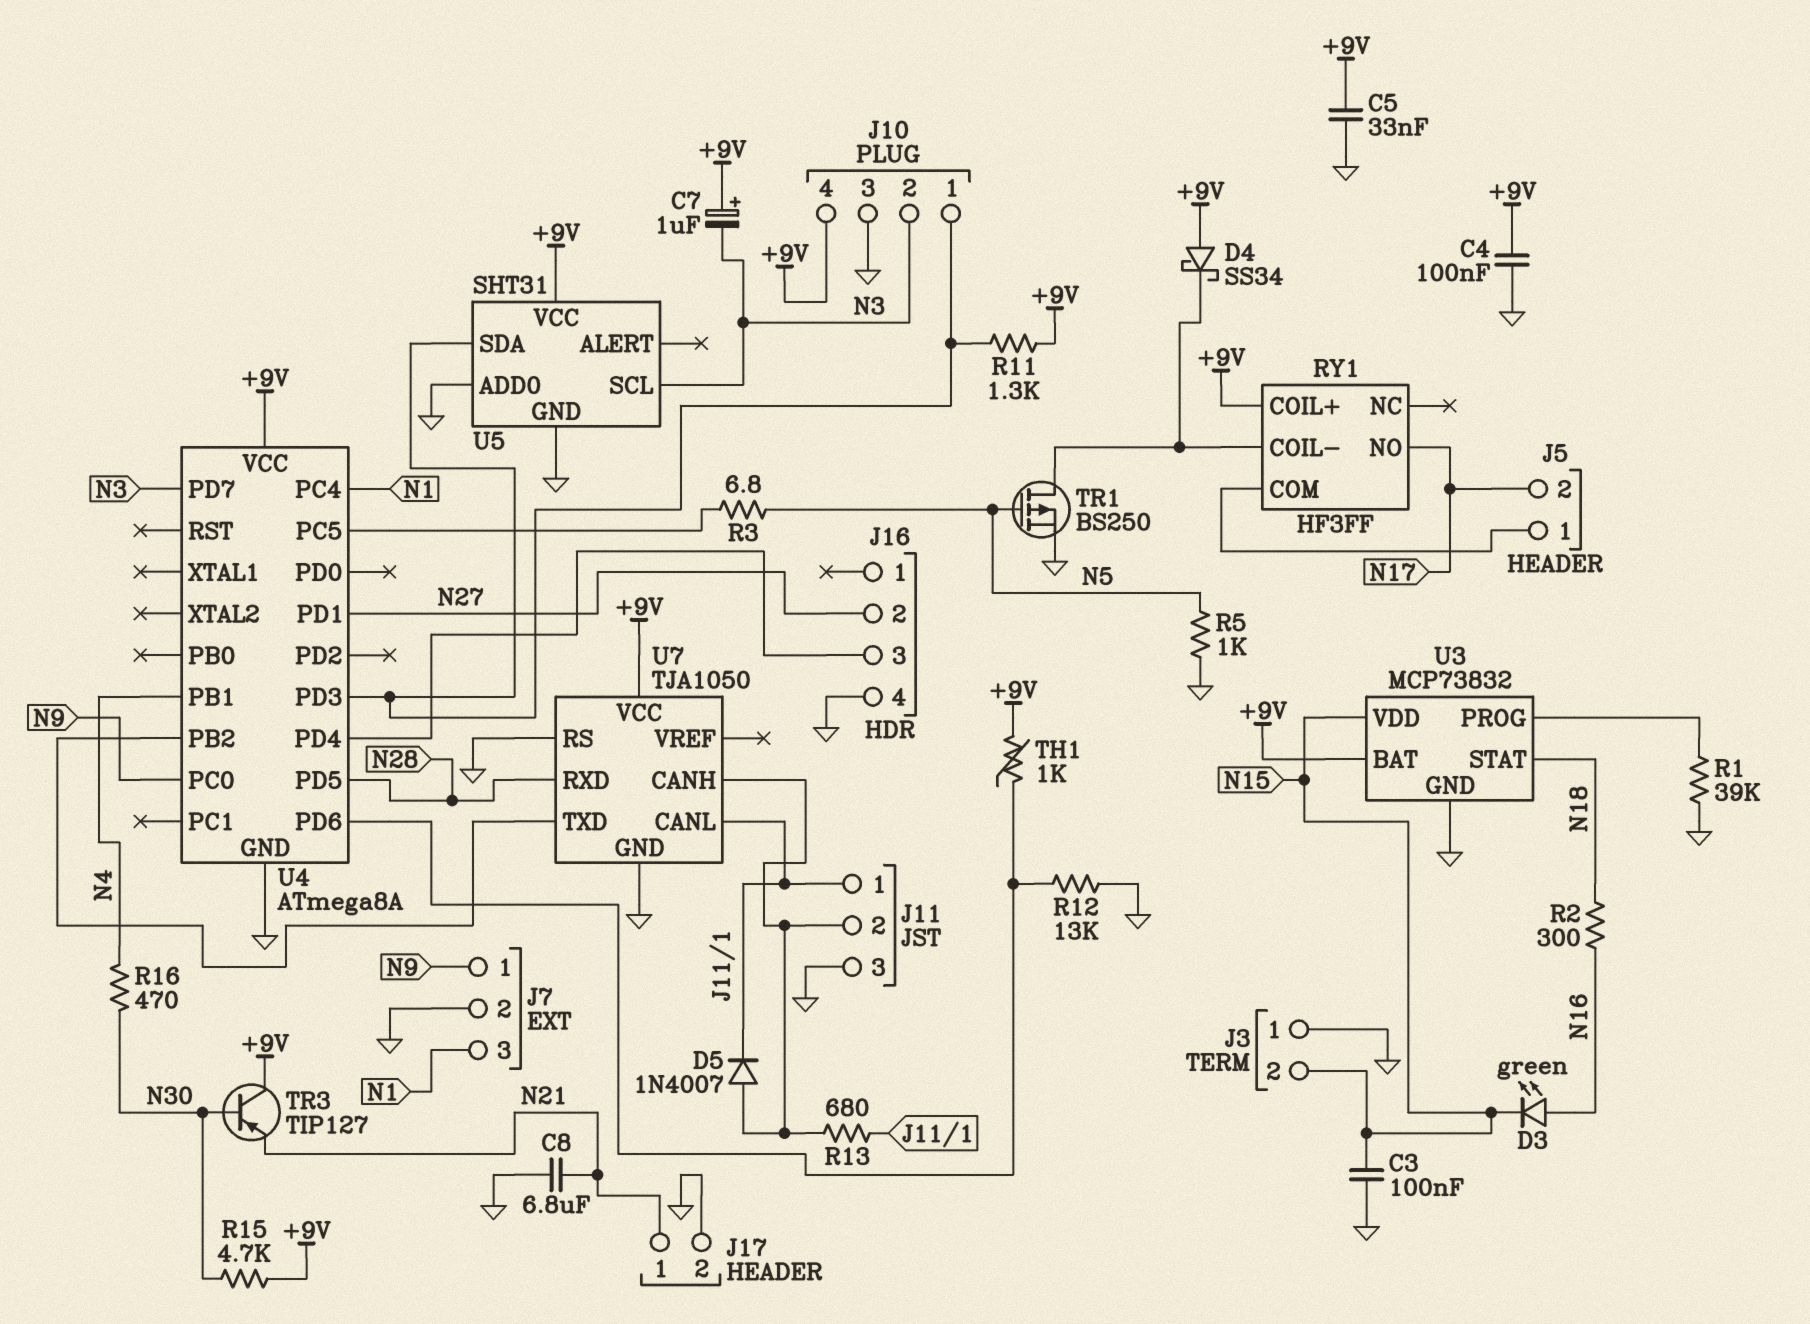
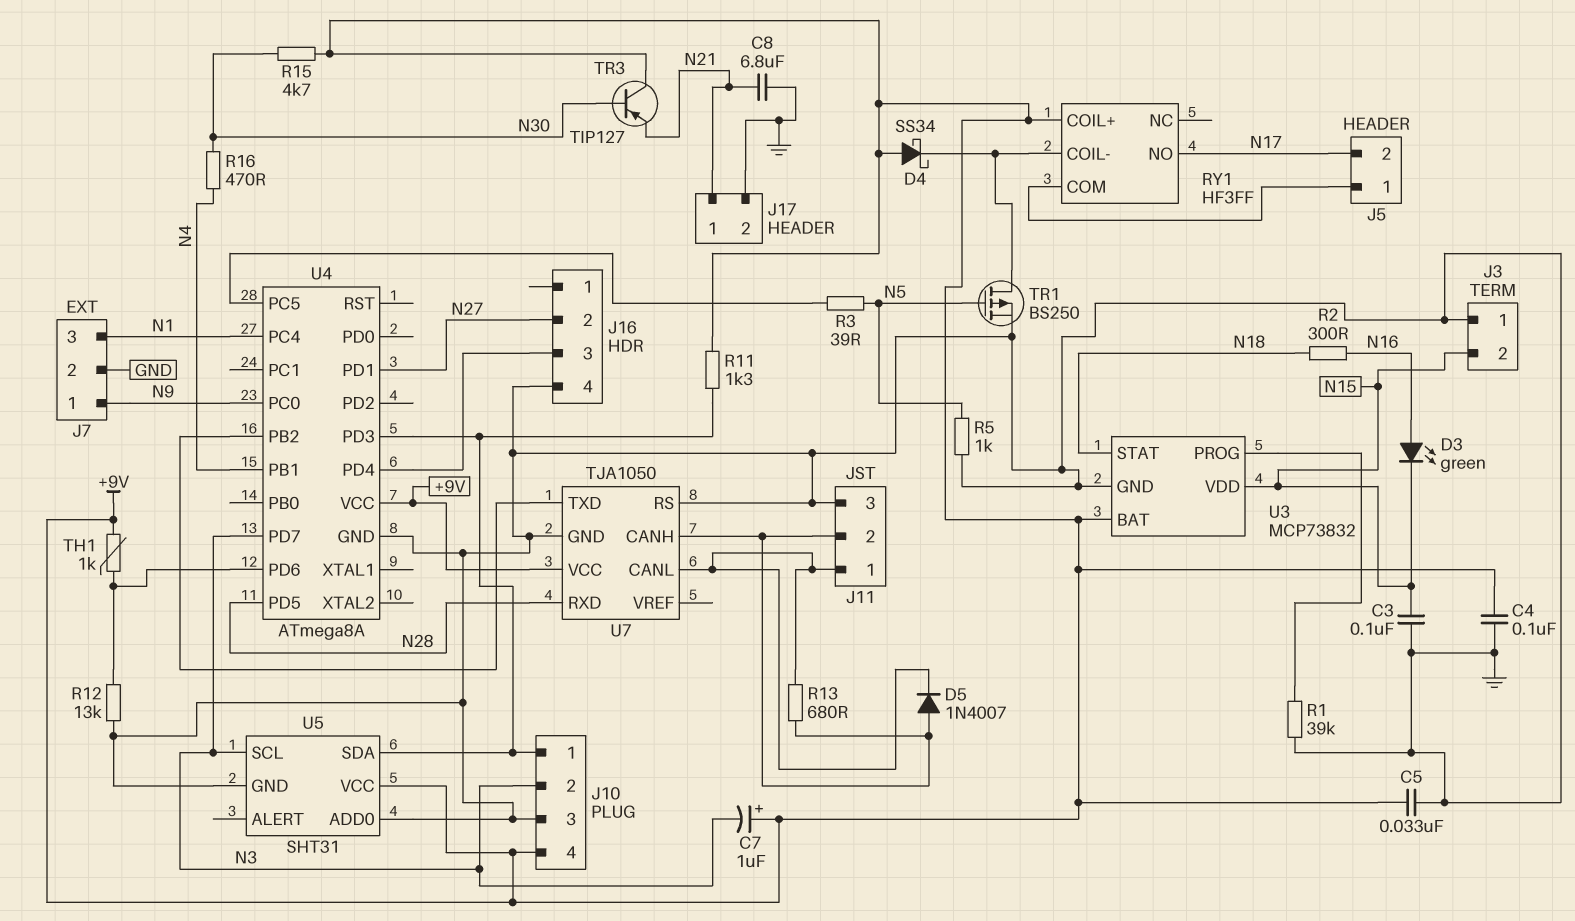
R3: 6.8 (N5, U4/PC5) -> 39 (N5, U4/PC5)

